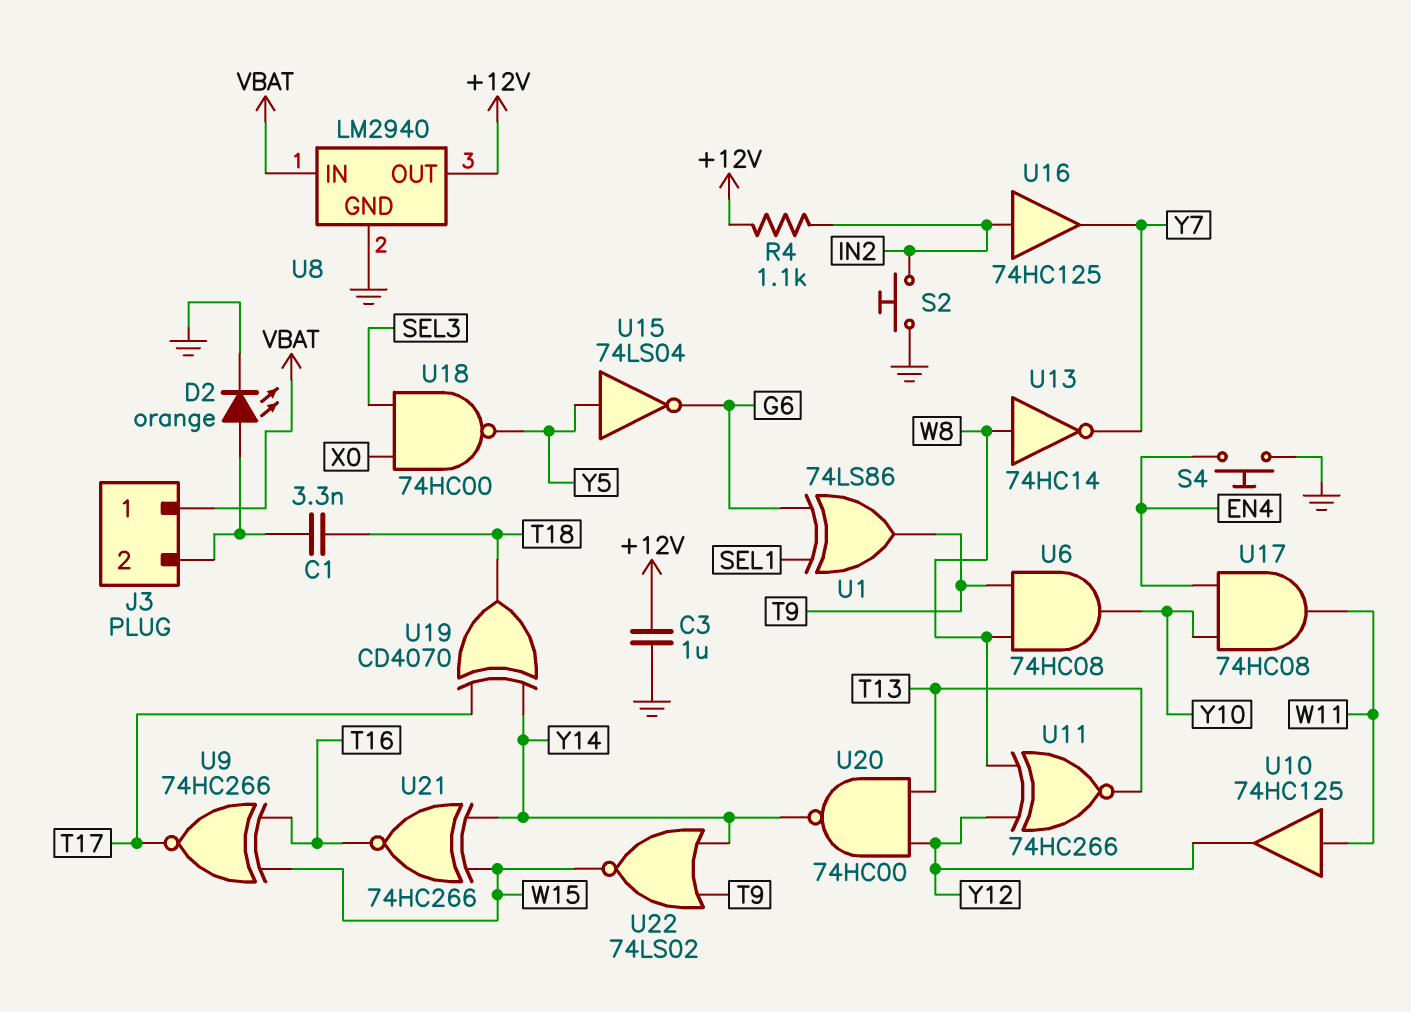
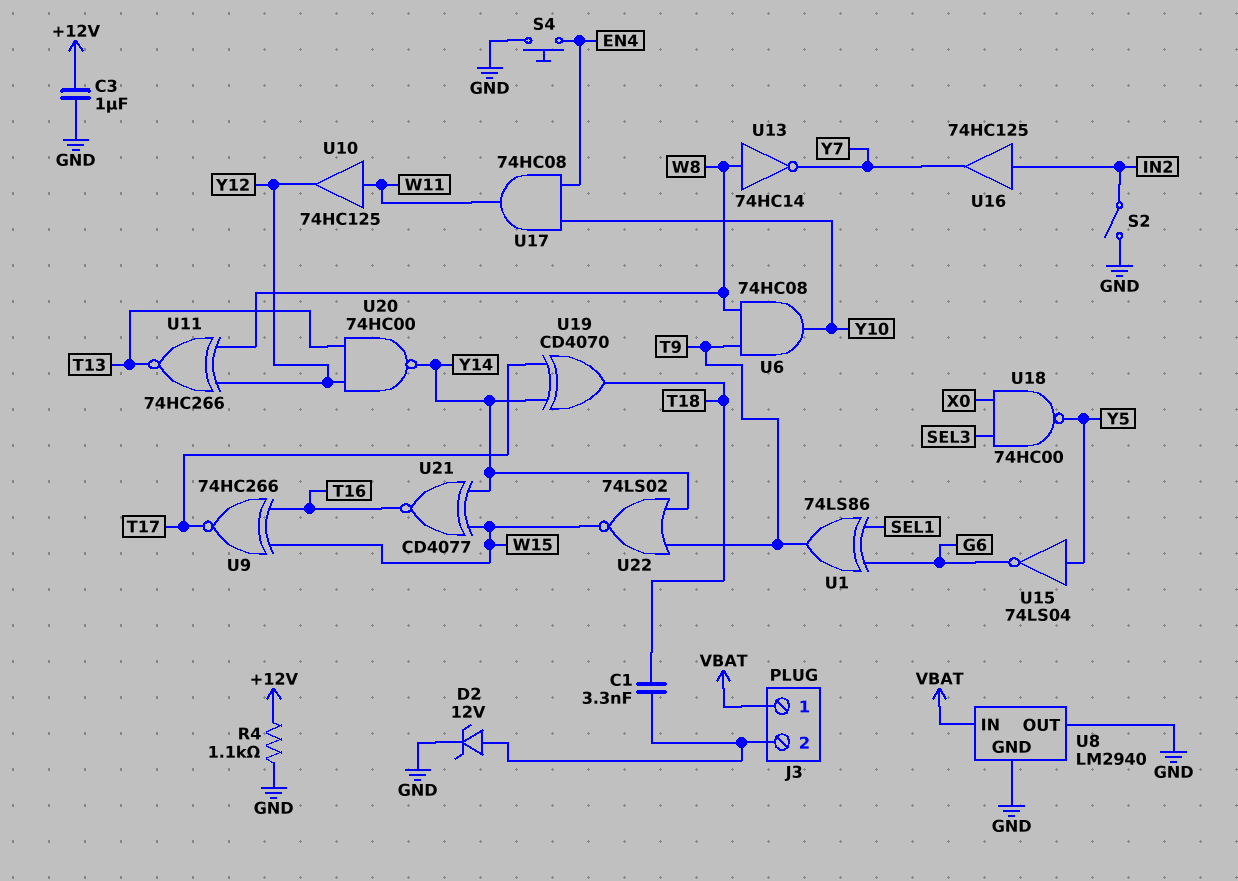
D2: LED orange (A J3/2, K GND) -> zener 12V (A J3/2, K GND)
R4: 1.1k (+12V, IN2) -> 1.1k (+12V, GND)
S2: button (GND, IN2) -> switch (GND, IN2)
U8 pin OUT: +12V -> GND
U21: XNOR 74HC266 (in W15, in Y14, out T16) -> XNOR CD4077 (in W15, in Y14, out T16)

